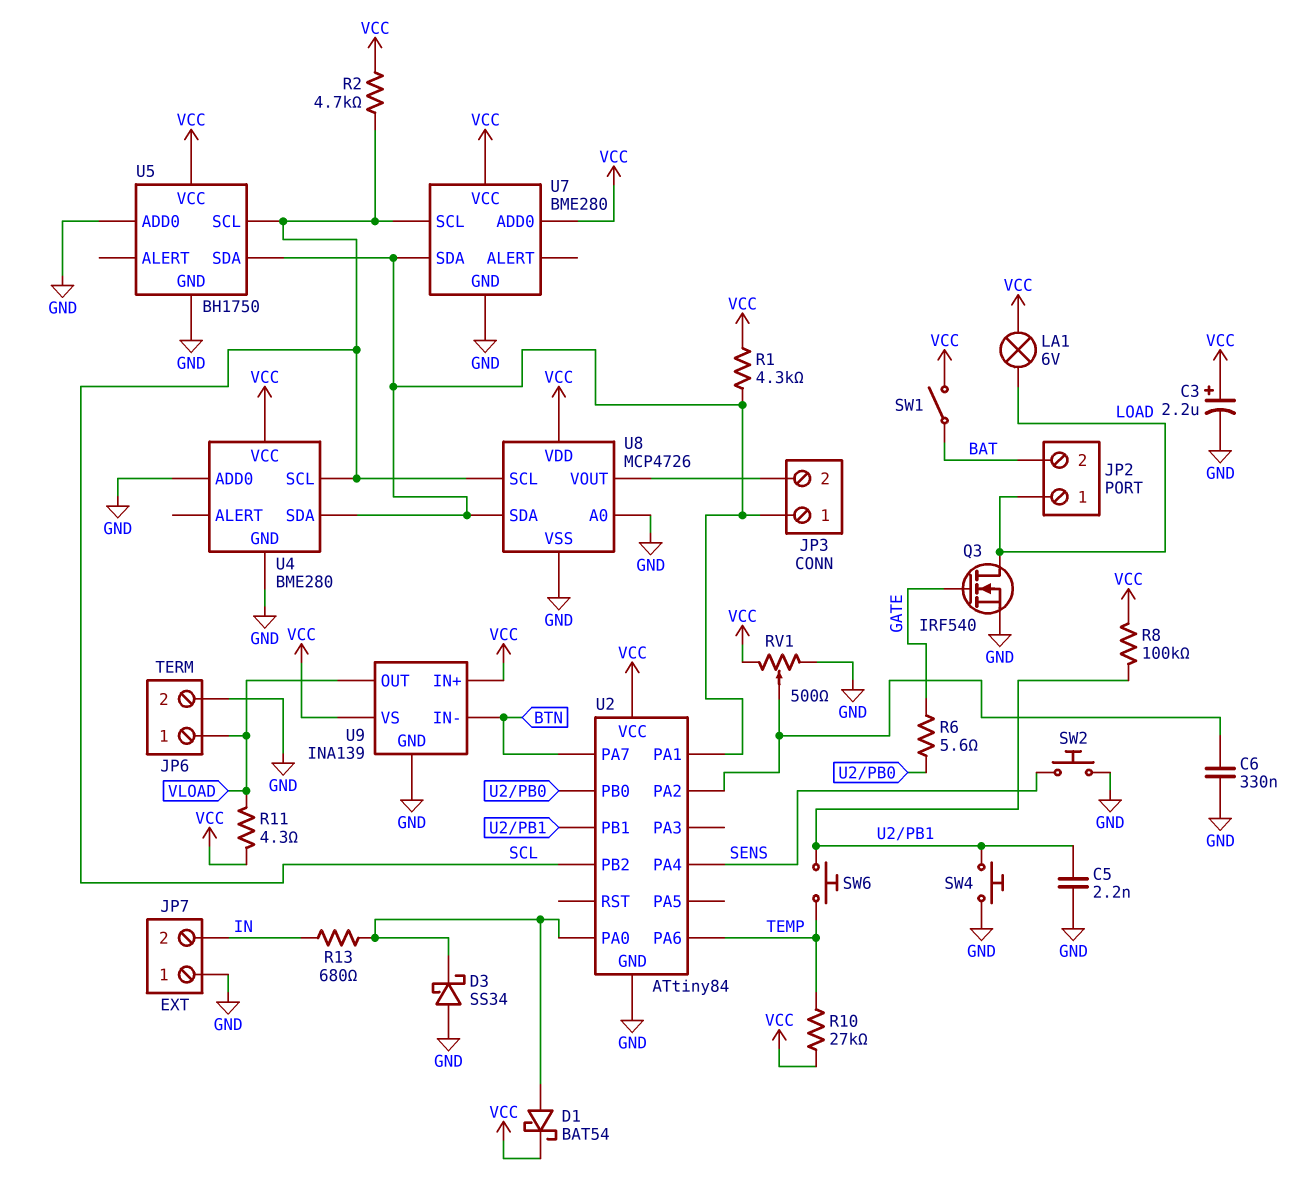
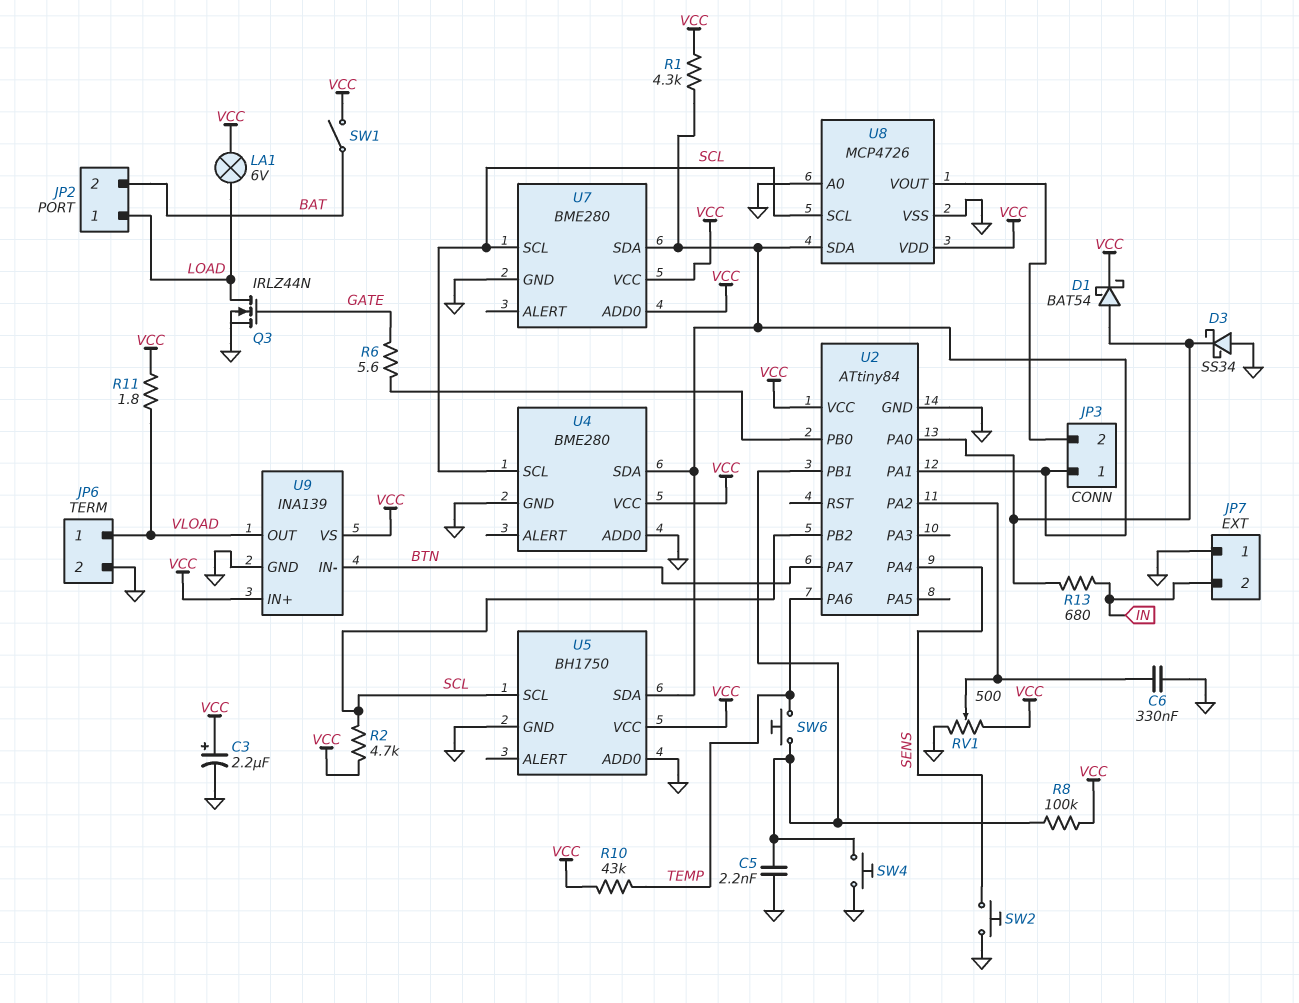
Q3: NMOS IRF540 (G GATE, D LOAD, S GND) -> NMOS IRLZ44N (G GATE, D LOAD, S GND)
R10: 27k (TEMP, VCC) -> 43k (TEMP, VCC)
R11: 4.3 (VCC, VLOAD) -> 1.8 (VCC, VLOAD)

